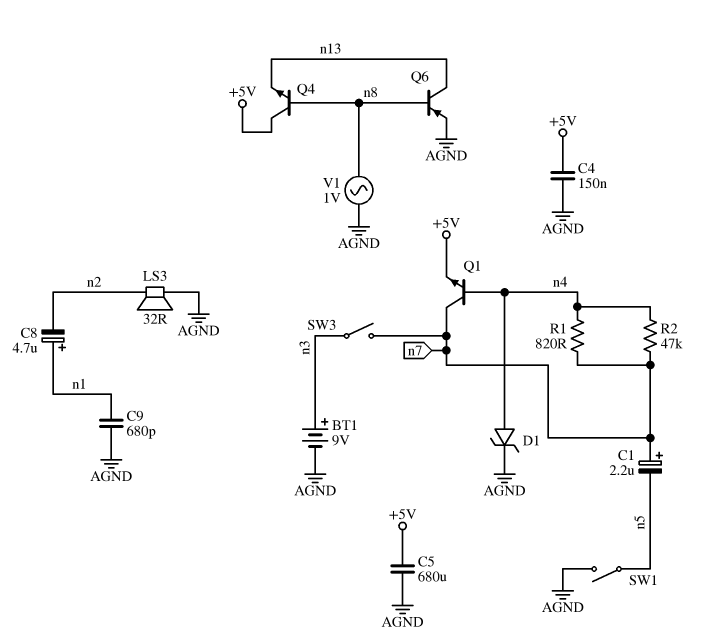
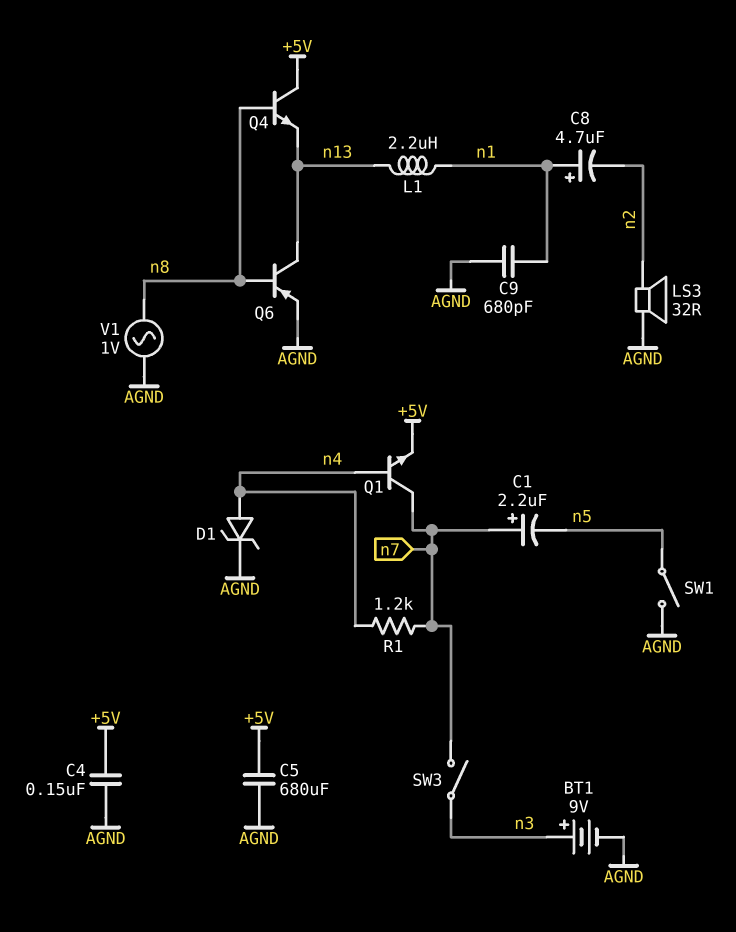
L1: none -> 2.2uH (n1, n13)
R1: 820 (n4, n7) -> 1.2k (n4, n7)
R2: 47k (n4, n7) -> none

